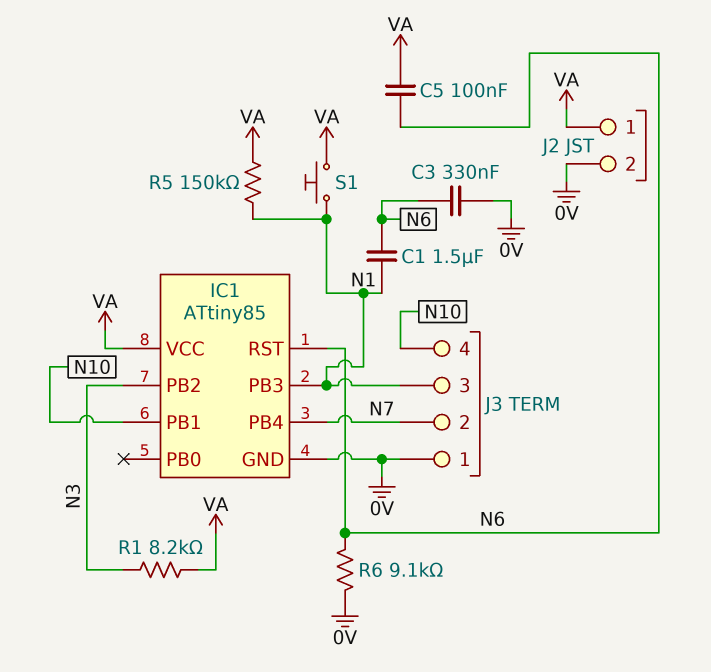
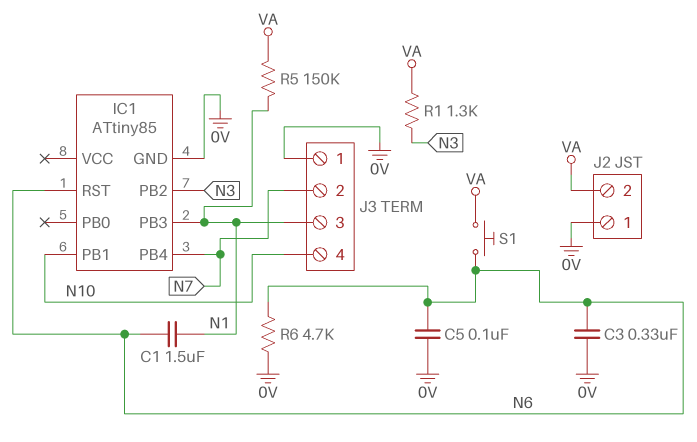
C5: 100nF (N6, VA) -> 100nF (0V, N6)
IC1 pin VCC: VA -> none
J2 pin 1: VA -> 0V
J2 pin 2: 0V -> VA
R1: 8.2k (N3, VA) -> 1.3k (N3, VA)
R6: 9.1k (0V, N6) -> 4.7k (0V, N6)
S1: button (N1, VA) -> button (N6, VA)

